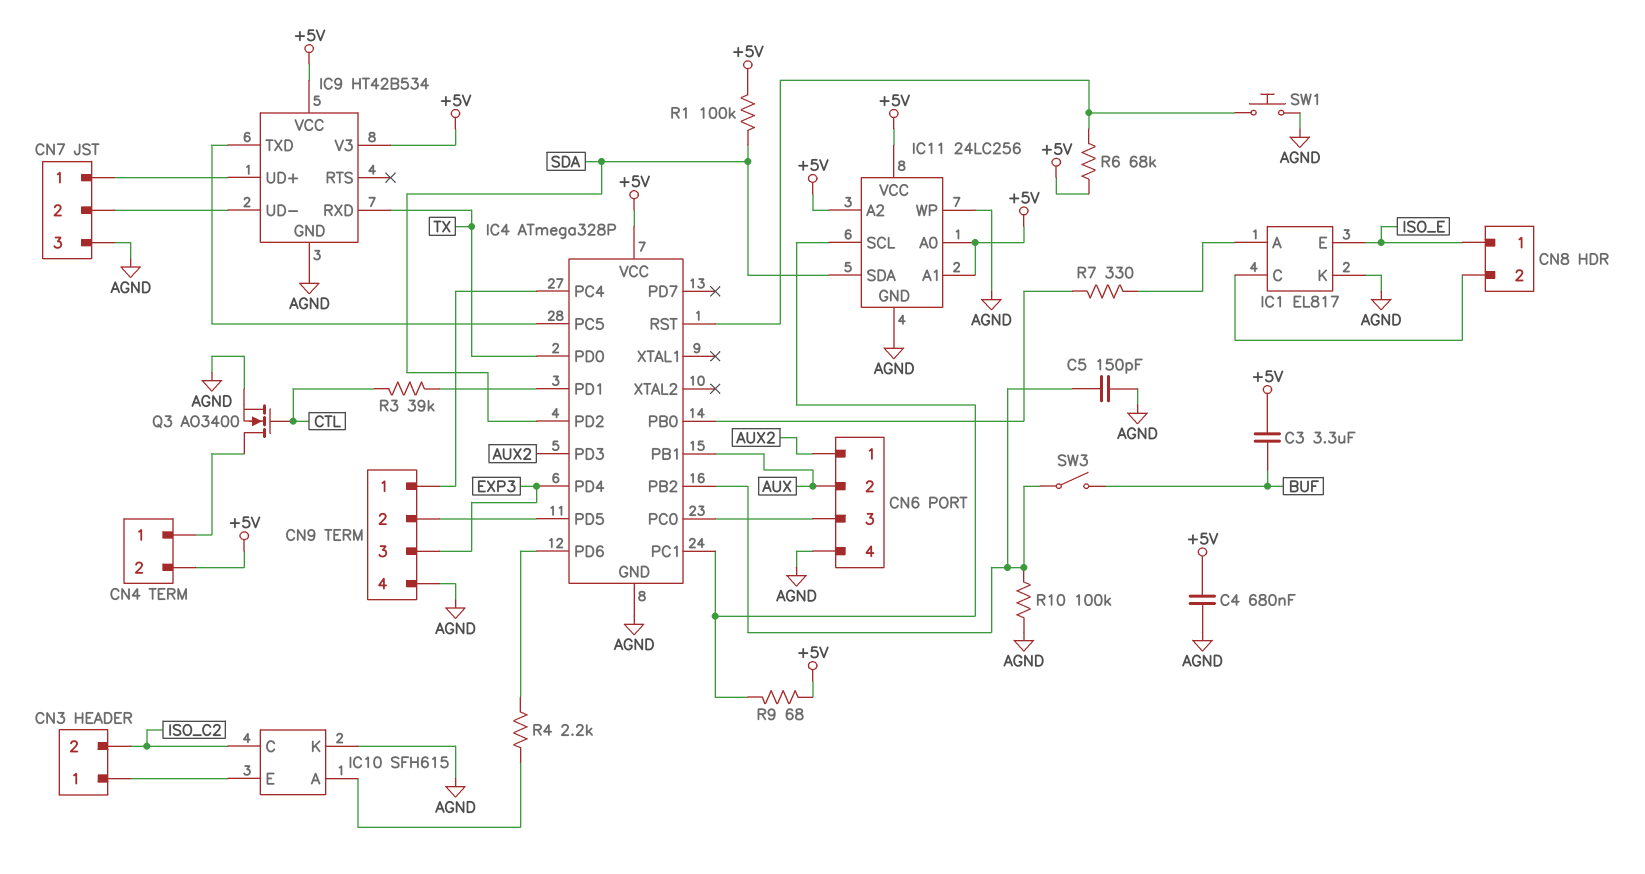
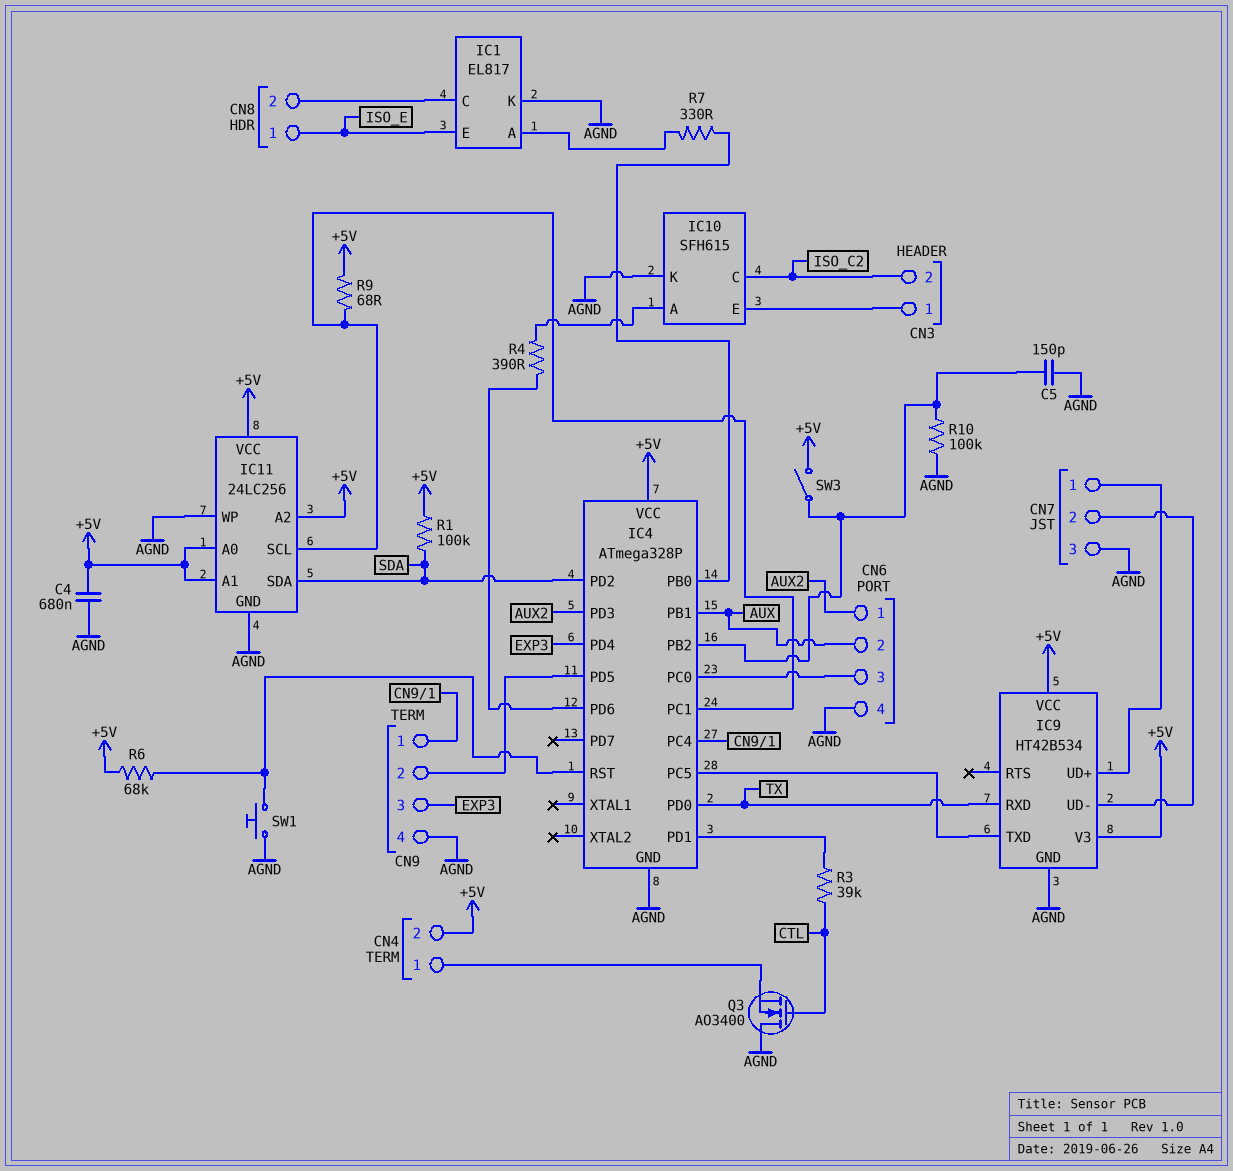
C3: 3.3uF (+5V, BUF) -> none
Q3: NMOS AO3400 (G CTL, D CN4/1, S AGND) -> NMOS AO3400 (G CTL, D AGND, S CN4/1)
R4: 2.2k (IC4/PD6, IC10/A) -> 390 (IC4/PD6, IC10/A)
SW3: switch (BUF, IC4/PB2) -> switch (+5V, IC4/PB2)

